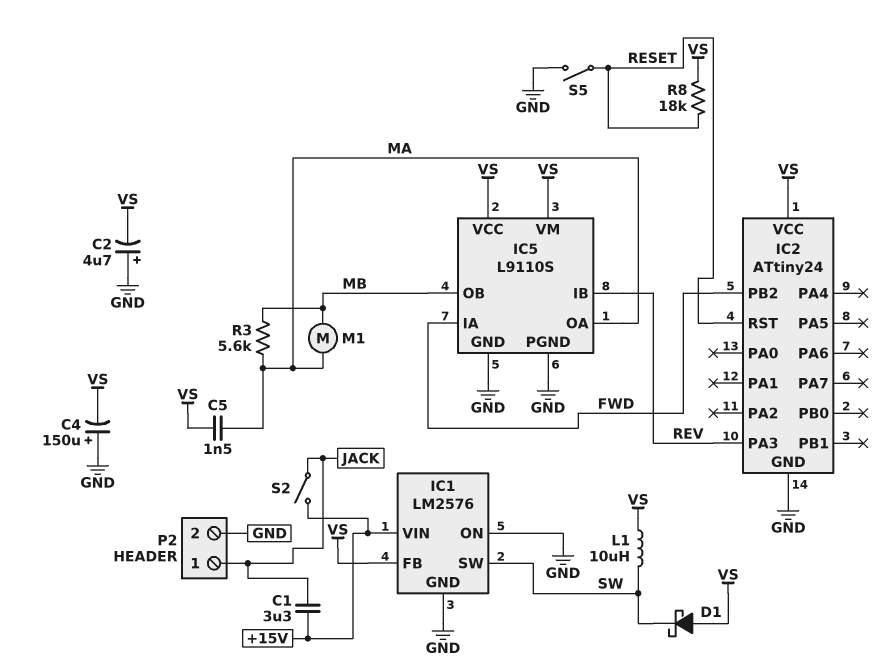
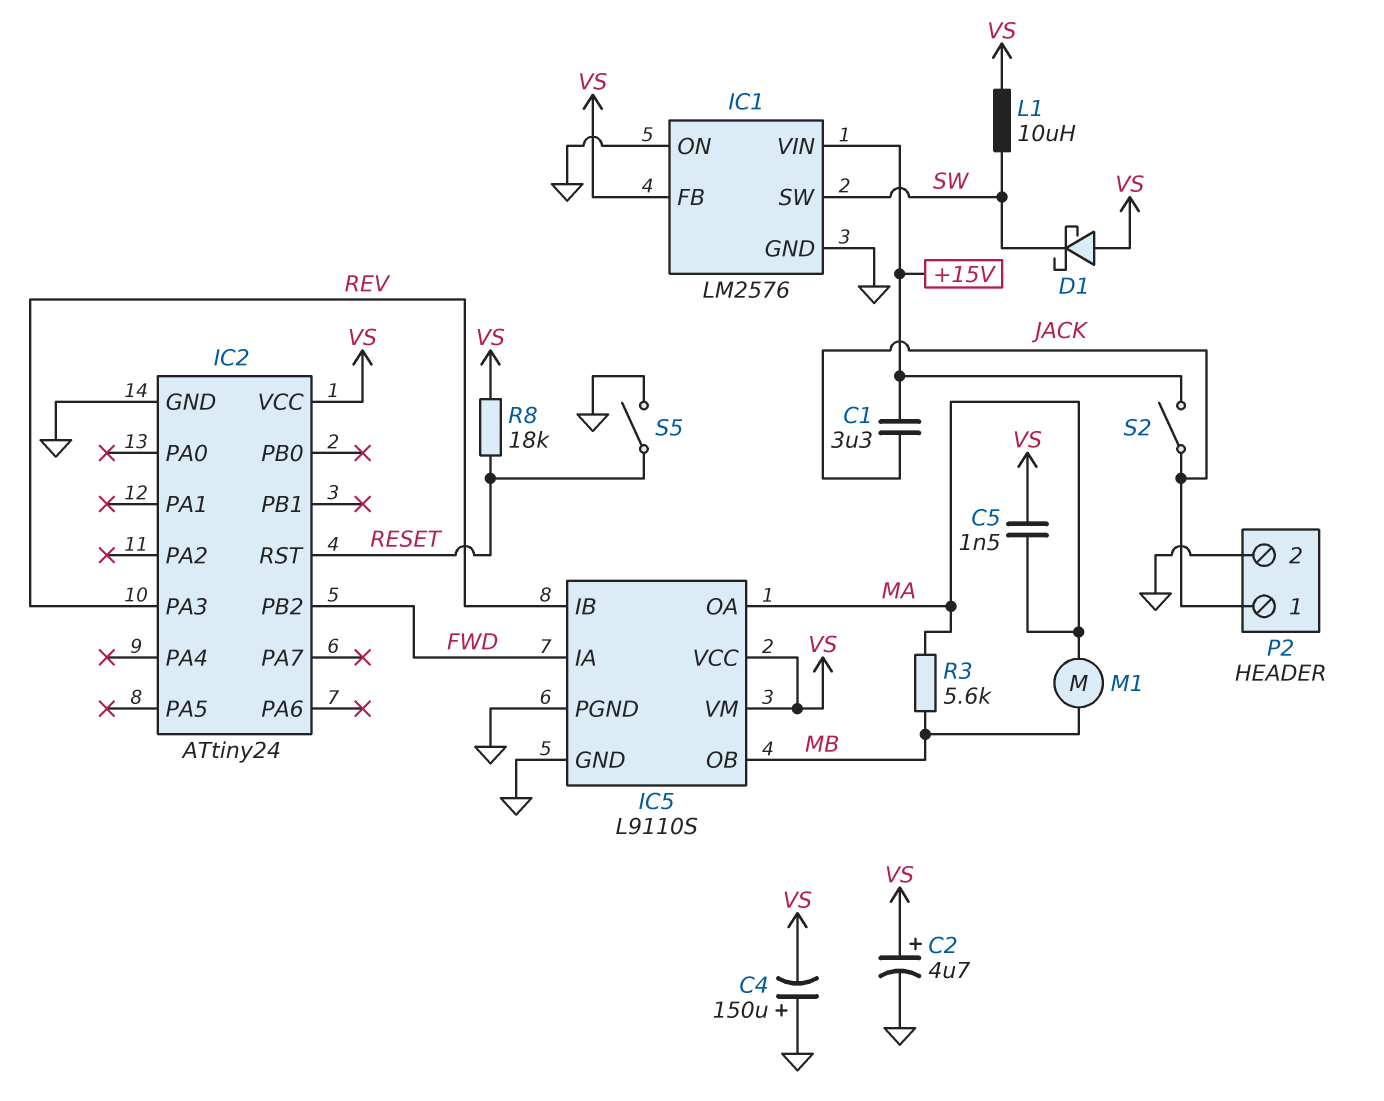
C2: 4.7uF (plus GND, minus VS) -> 4.7uF (plus VS, minus GND)

